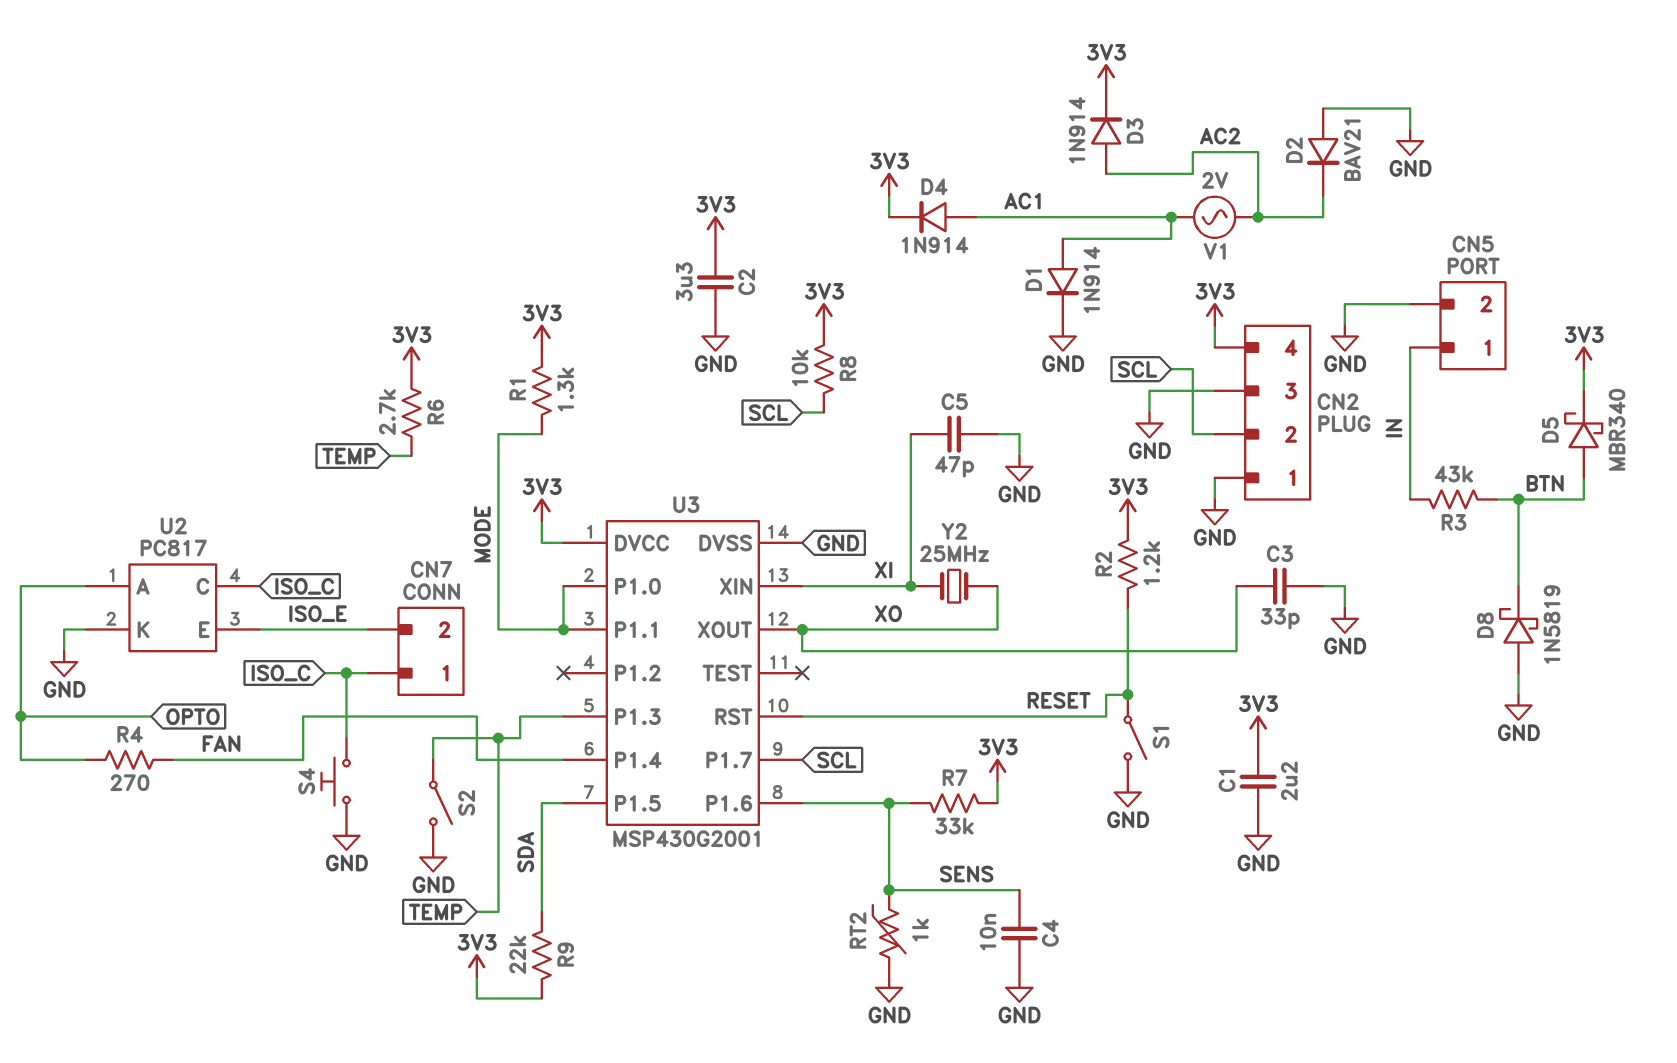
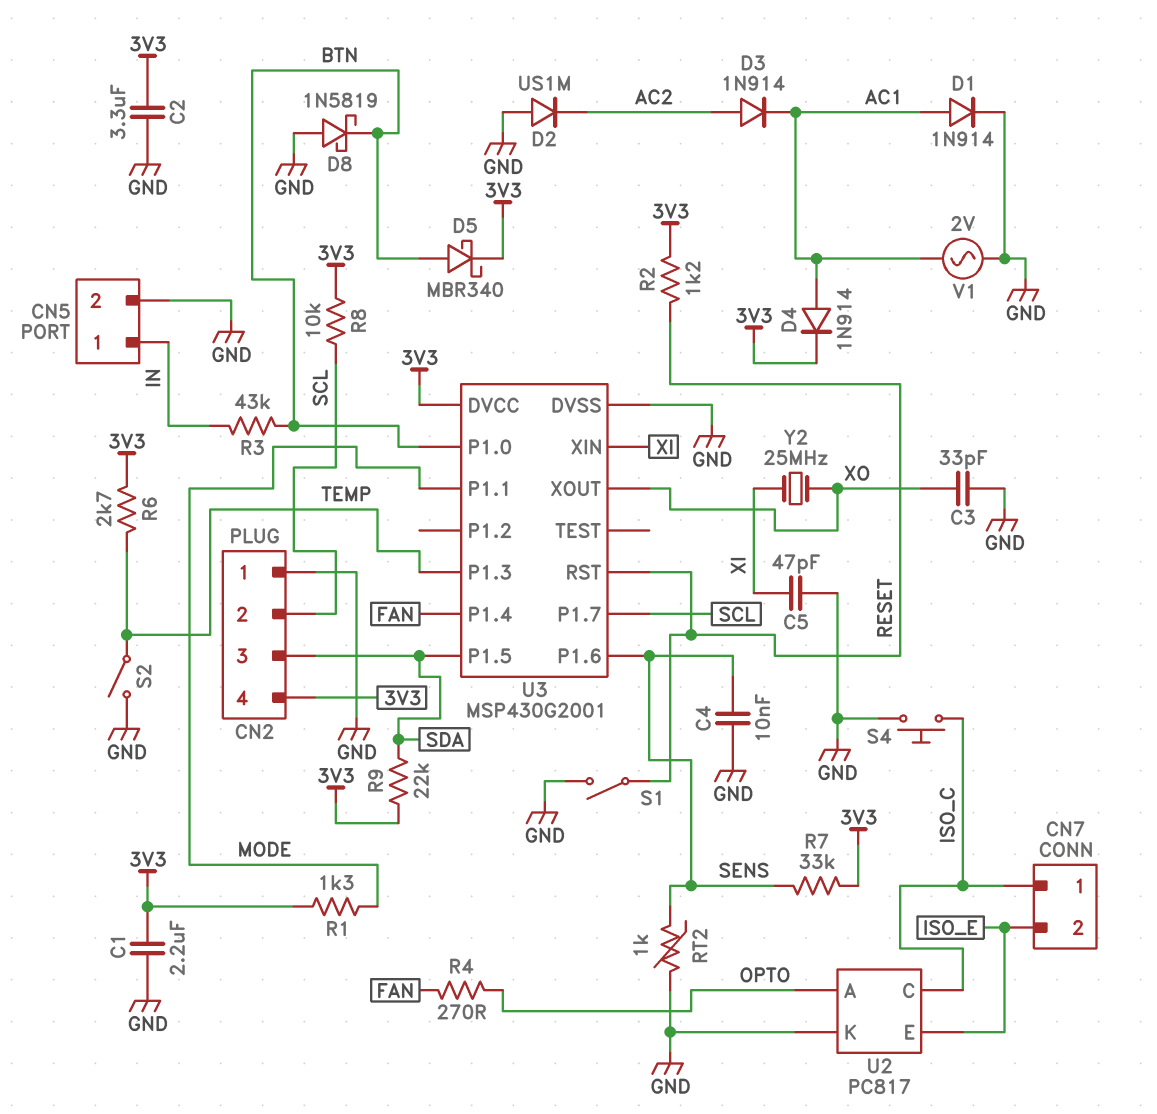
CN2 pin 3: GND -> SDA
D2: diode BAV21 (A GND, K AC2) -> diode US1M (A GND, K AC2)
D3: diode 1N914 (A AC2, K 3V3) -> diode 1N914 (A AC2, K AC1)
U3 pin P1.0: MODE -> BTN
V1: AC 2V (AC1, AC2) -> AC 2V (AC1, GND)

